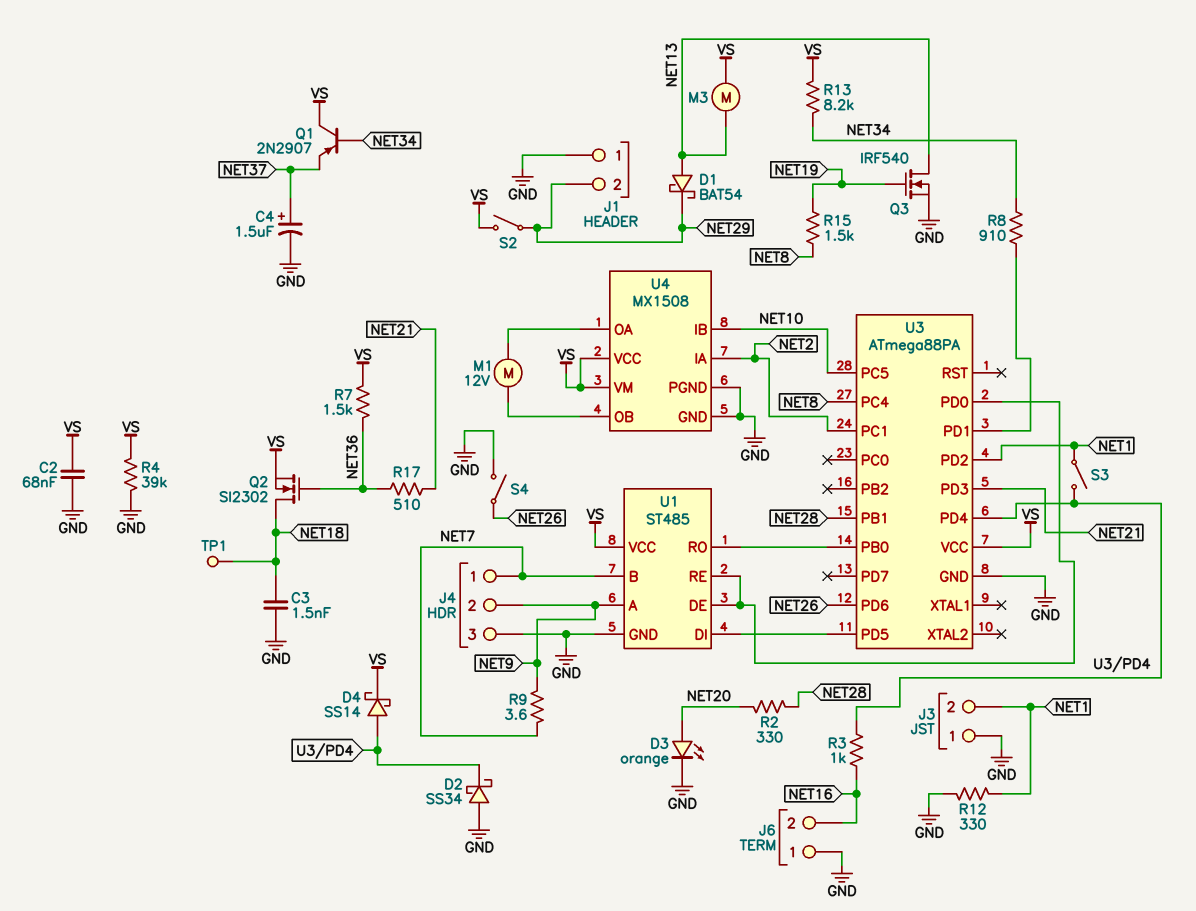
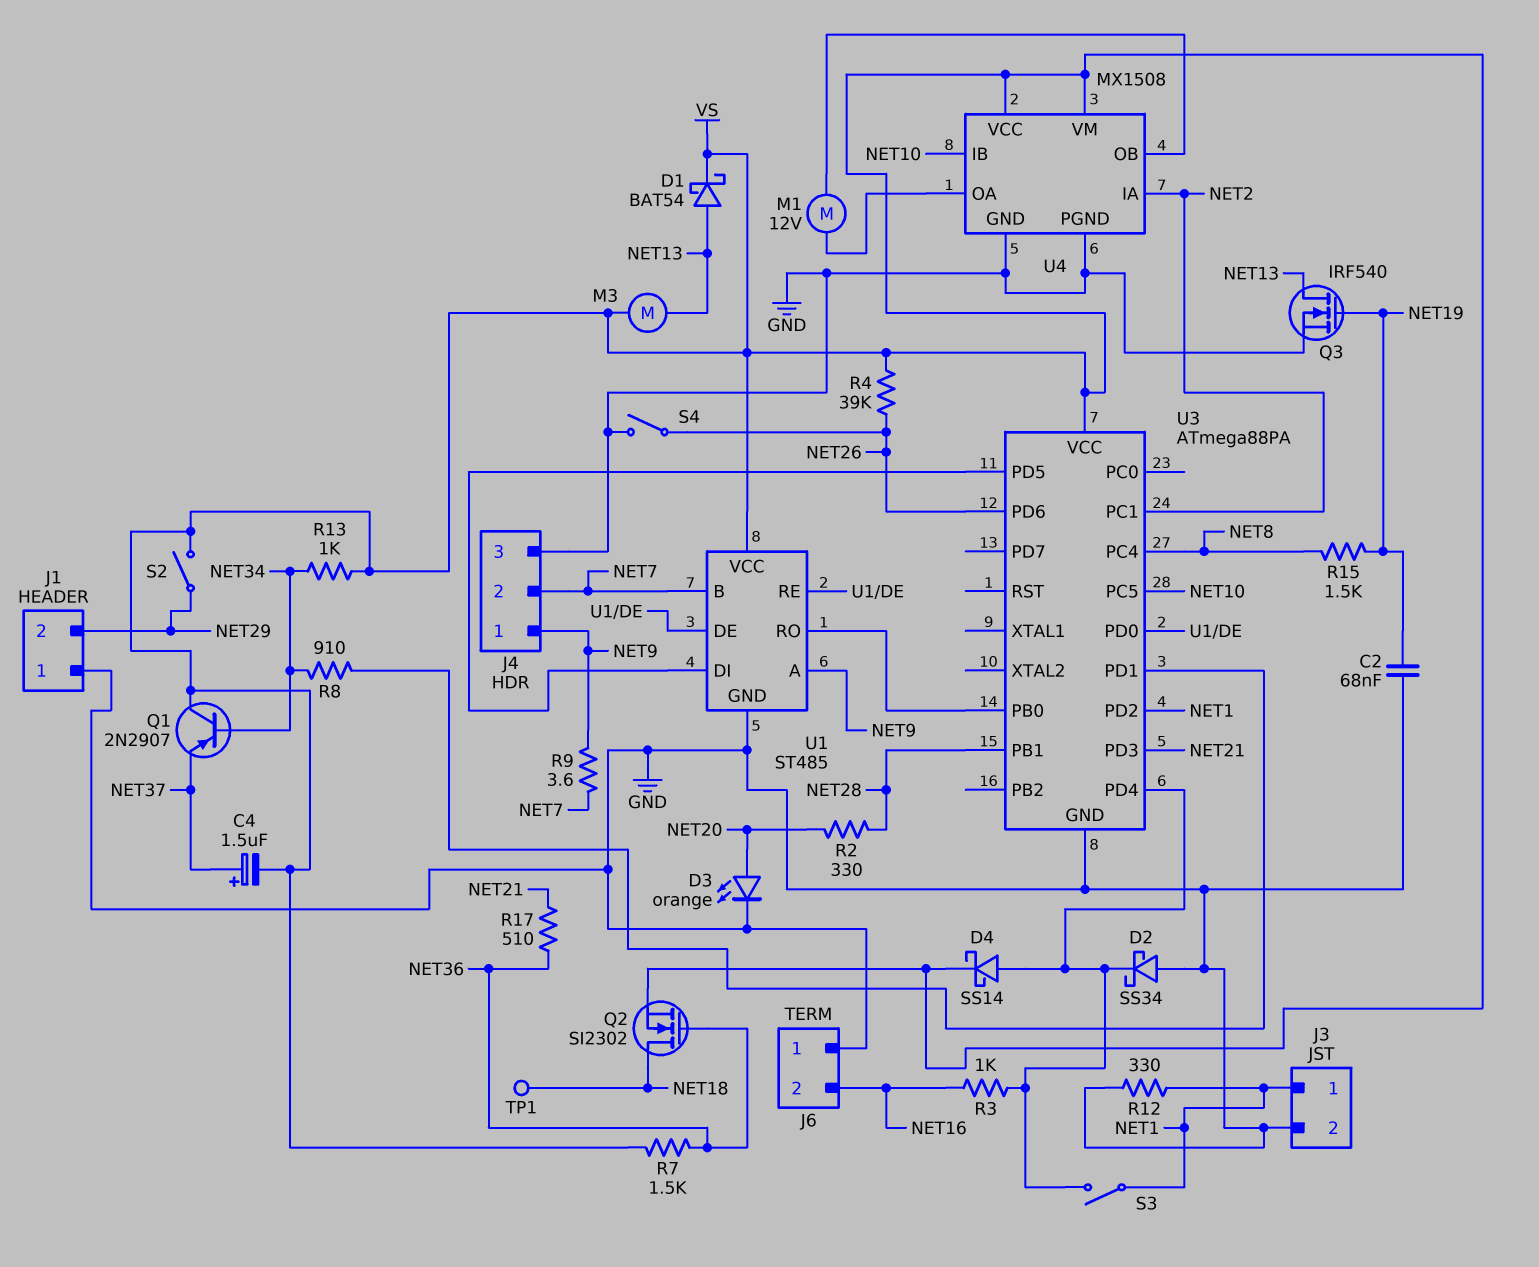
C2: 68nF (GND, VS) -> 68nF (GND, NET19)
C3: 1.5nF (GND, NET18) -> none
C4: 1.5uF (plus NET37, minus GND) -> 1.5uF (plus NET37, minus VS)
D1: schottky BAT54 (A NET13, K NET29) -> schottky BAT54 (A NET13, K VS)
J3 pin 1: GND -> NET1
J3 pin 2: NET1 -> GND
J4 pin 1: NET7 -> NET9
J4 pin 2: NET9 -> NET7
R4: 39k (GND, VS) -> 39k (NET26, VS)
R13: 8.2k (NET34, VS) -> 1k (NET34, VS)

